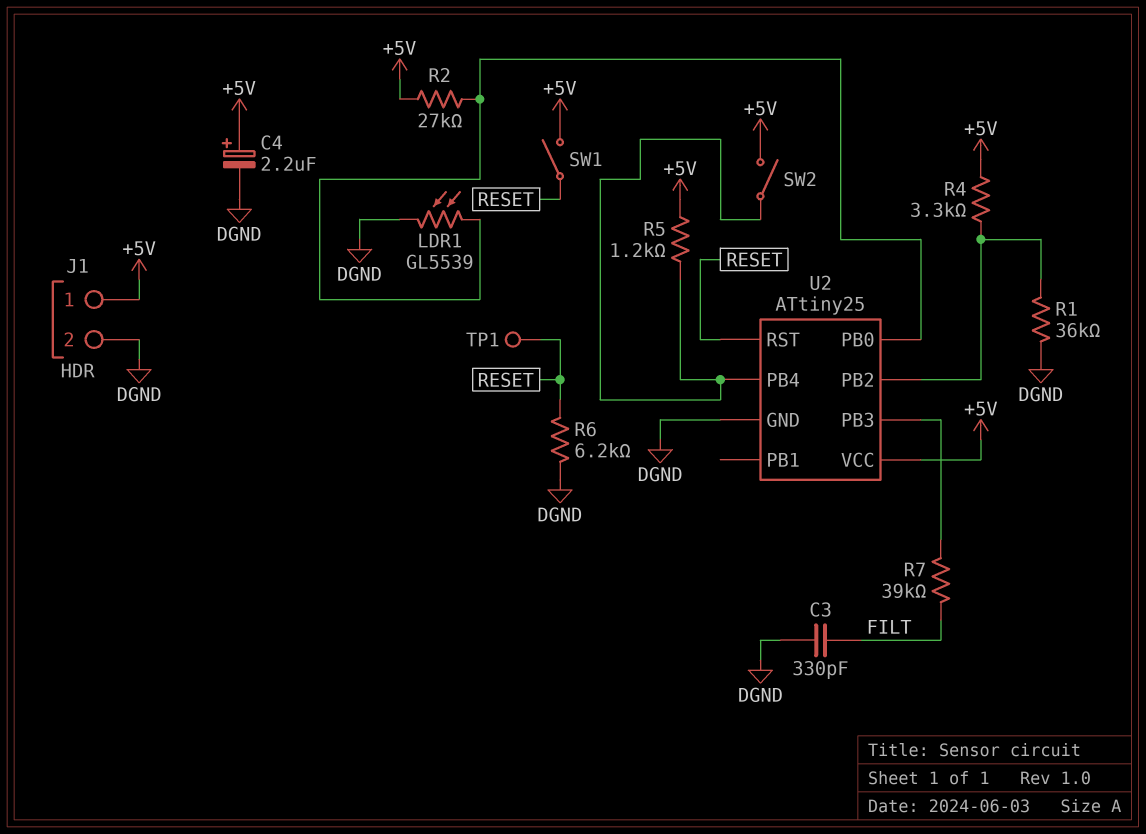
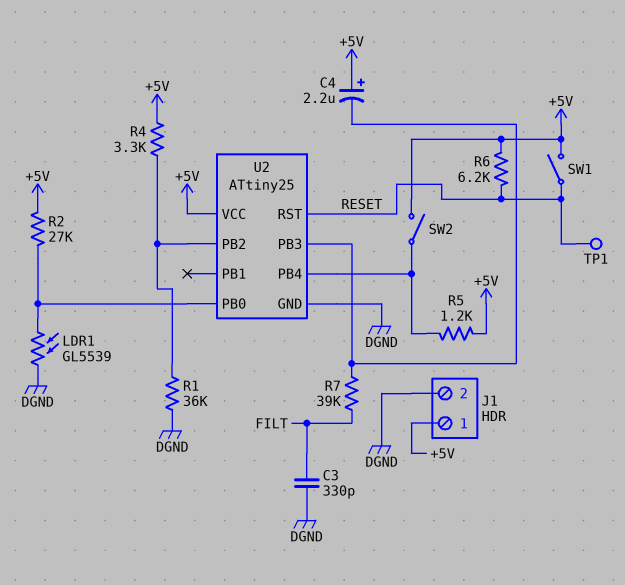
C4: 2.2uF (plus +5V, minus DGND) -> 2.2uF (plus +5V, minus U2/PB3)
R6: 6.2k (DGND, RESET) -> 6.2k (+5V, RESET)

